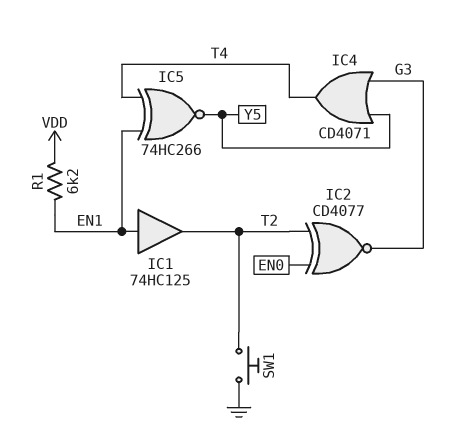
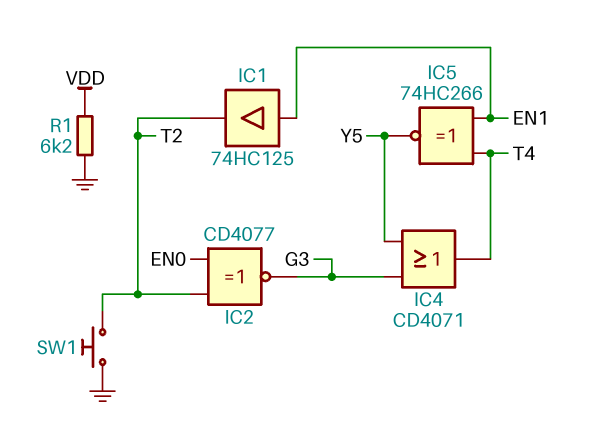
R1: 6.2k (EN1, VDD) -> 6.2k (GND, VDD)

